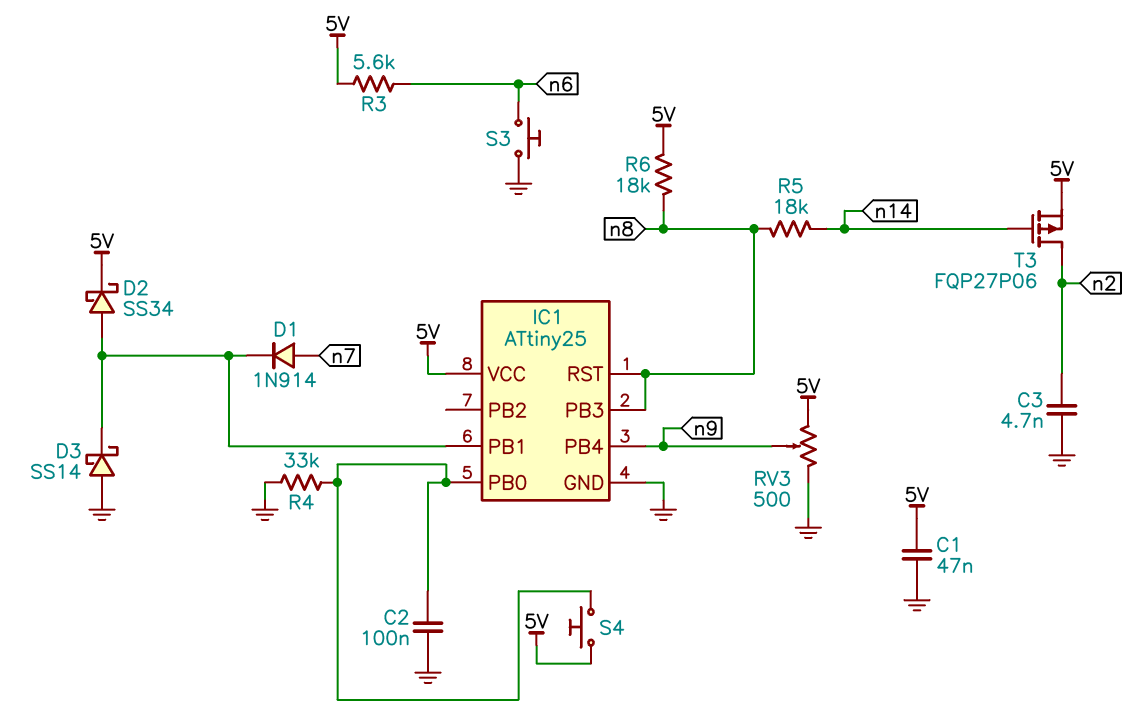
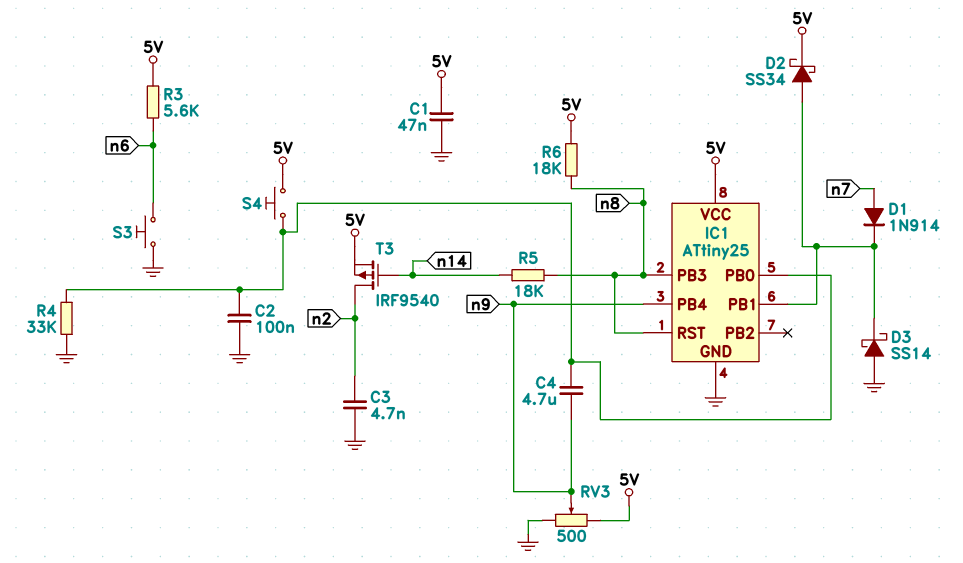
C4: none -> 4.7uF (IC1/PB0, n9)
T3: PMOS FQP27P06 (G n14, D n2, S 5V) -> PMOS IRF9540 (G n14, D n2, S 5V)

